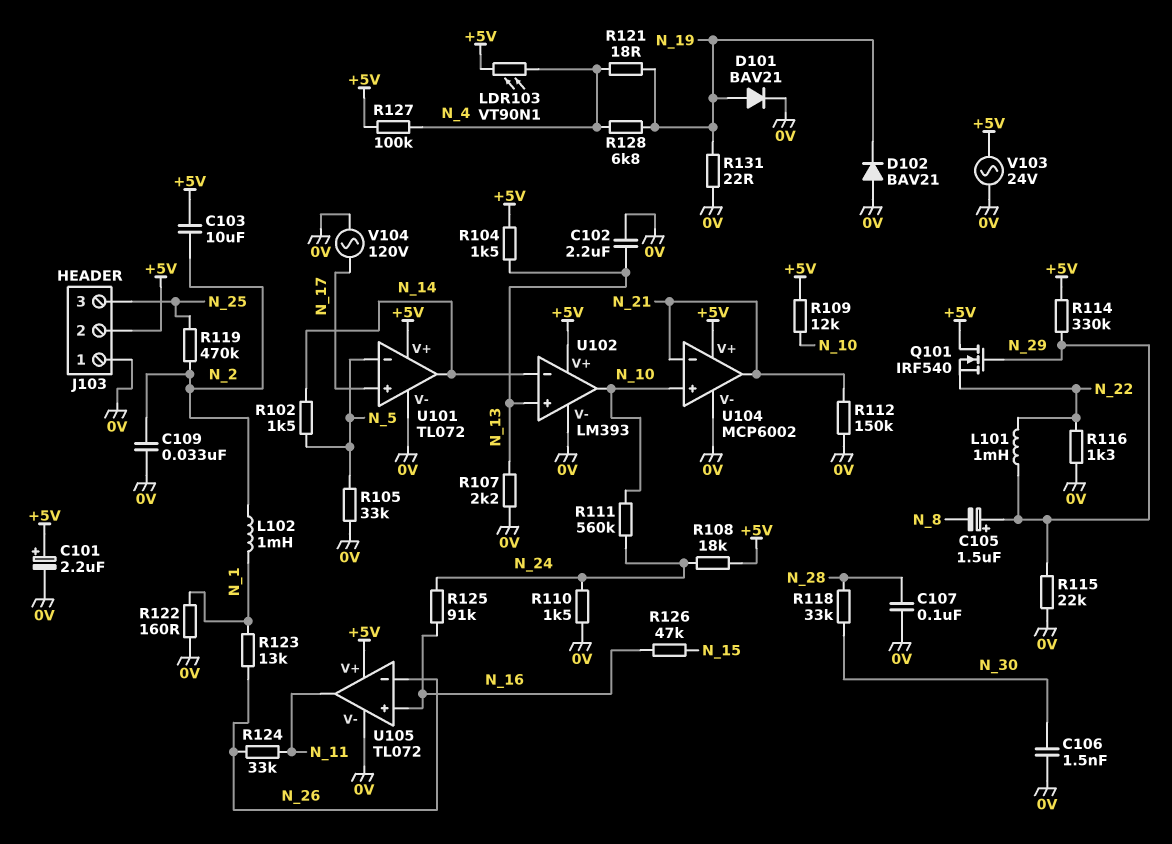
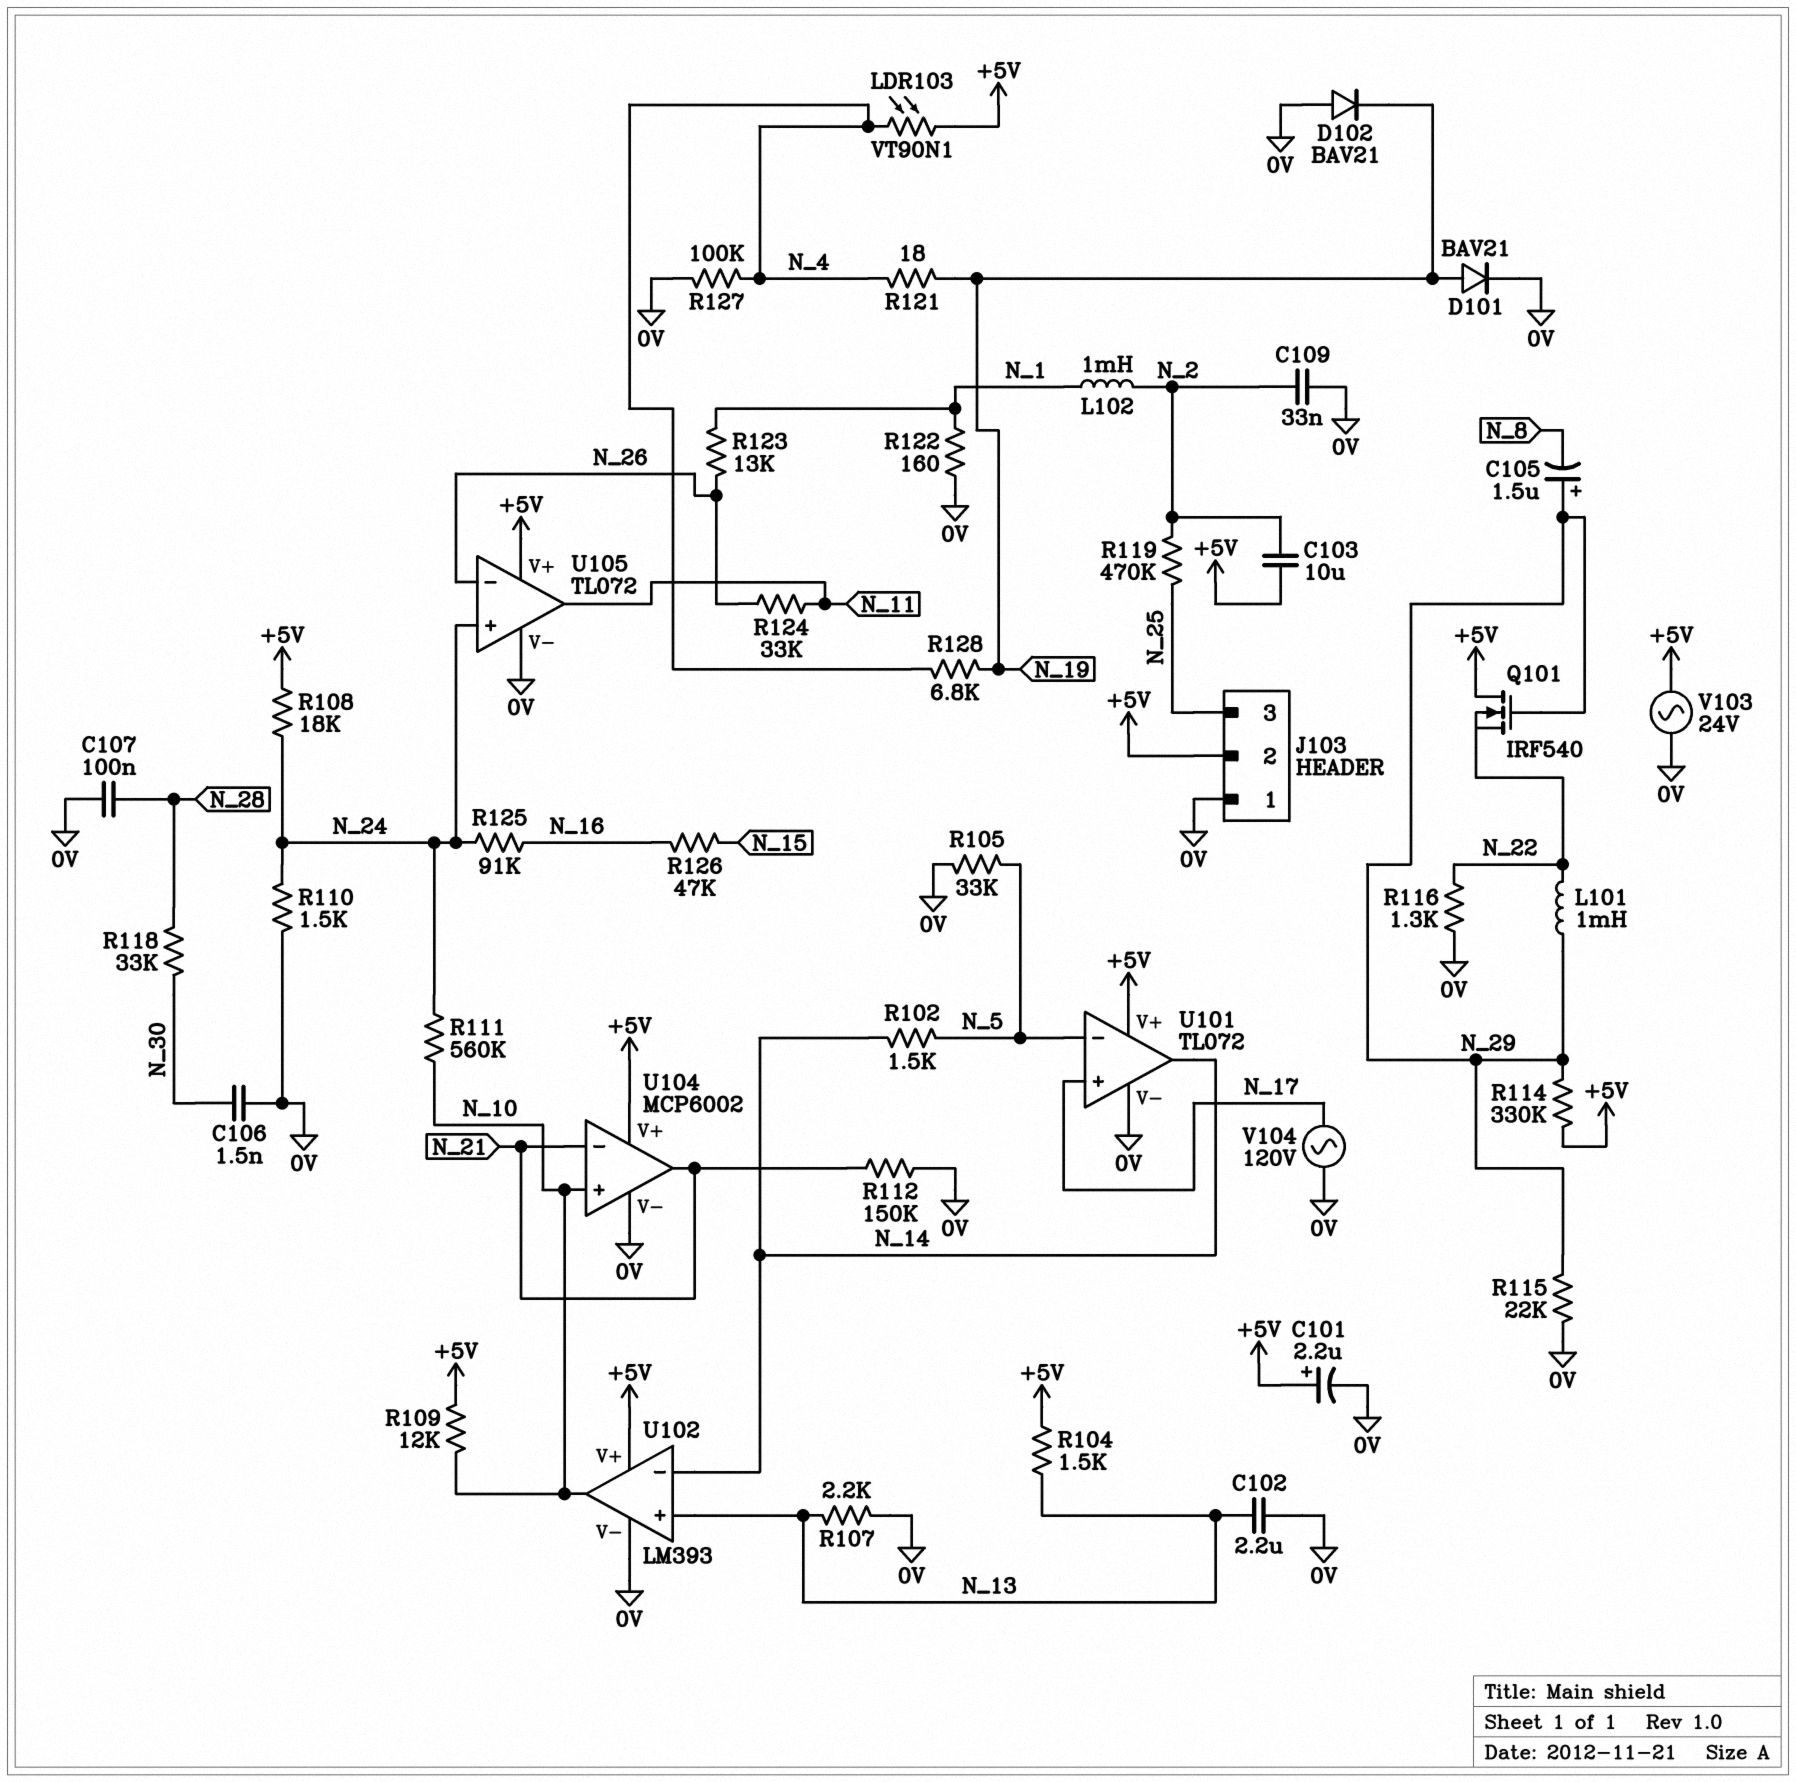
R127: 100k (+5V, N_4) -> 100k (0V, N_4)
R131: 22 (0V, N_19) -> none
U105 pin in+: N_16 -> N_24

